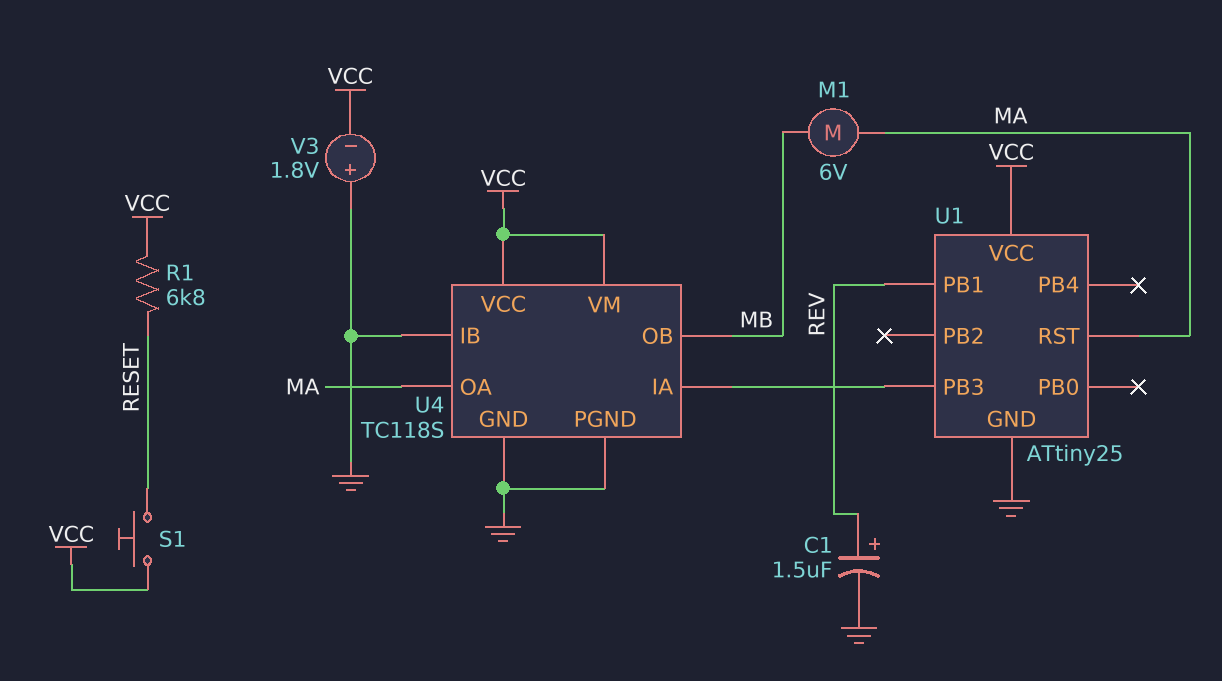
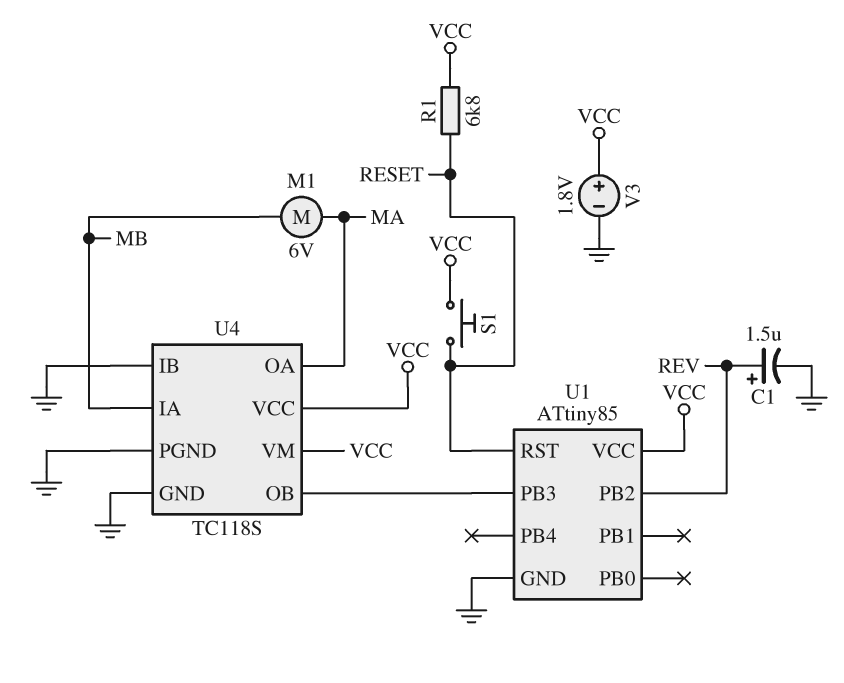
U1: ATtiny25 -> ATtiny85
U1 pin PB1: REV -> none
U1 pin PB2: none -> REV
U1 pin RST: MA -> RESET
U4 pin IA: U1/PB3 -> MB
U4 pin OB: MB -> U1/PB3
V3: 1.8V (plus GND, minus VCC) -> 1.8V (plus VCC, minus GND)

